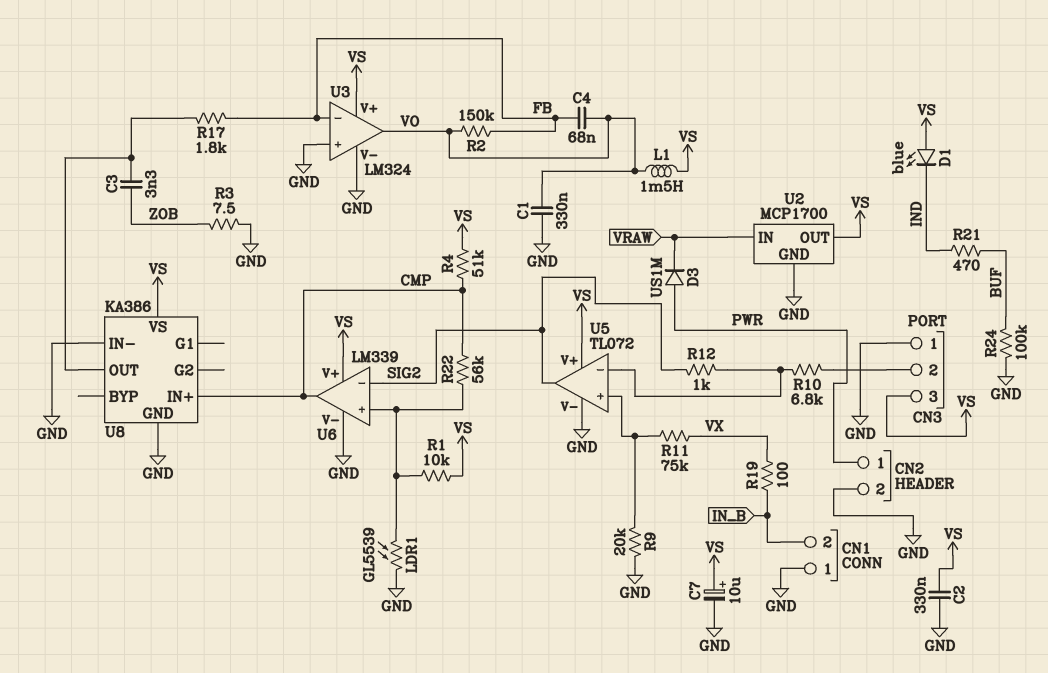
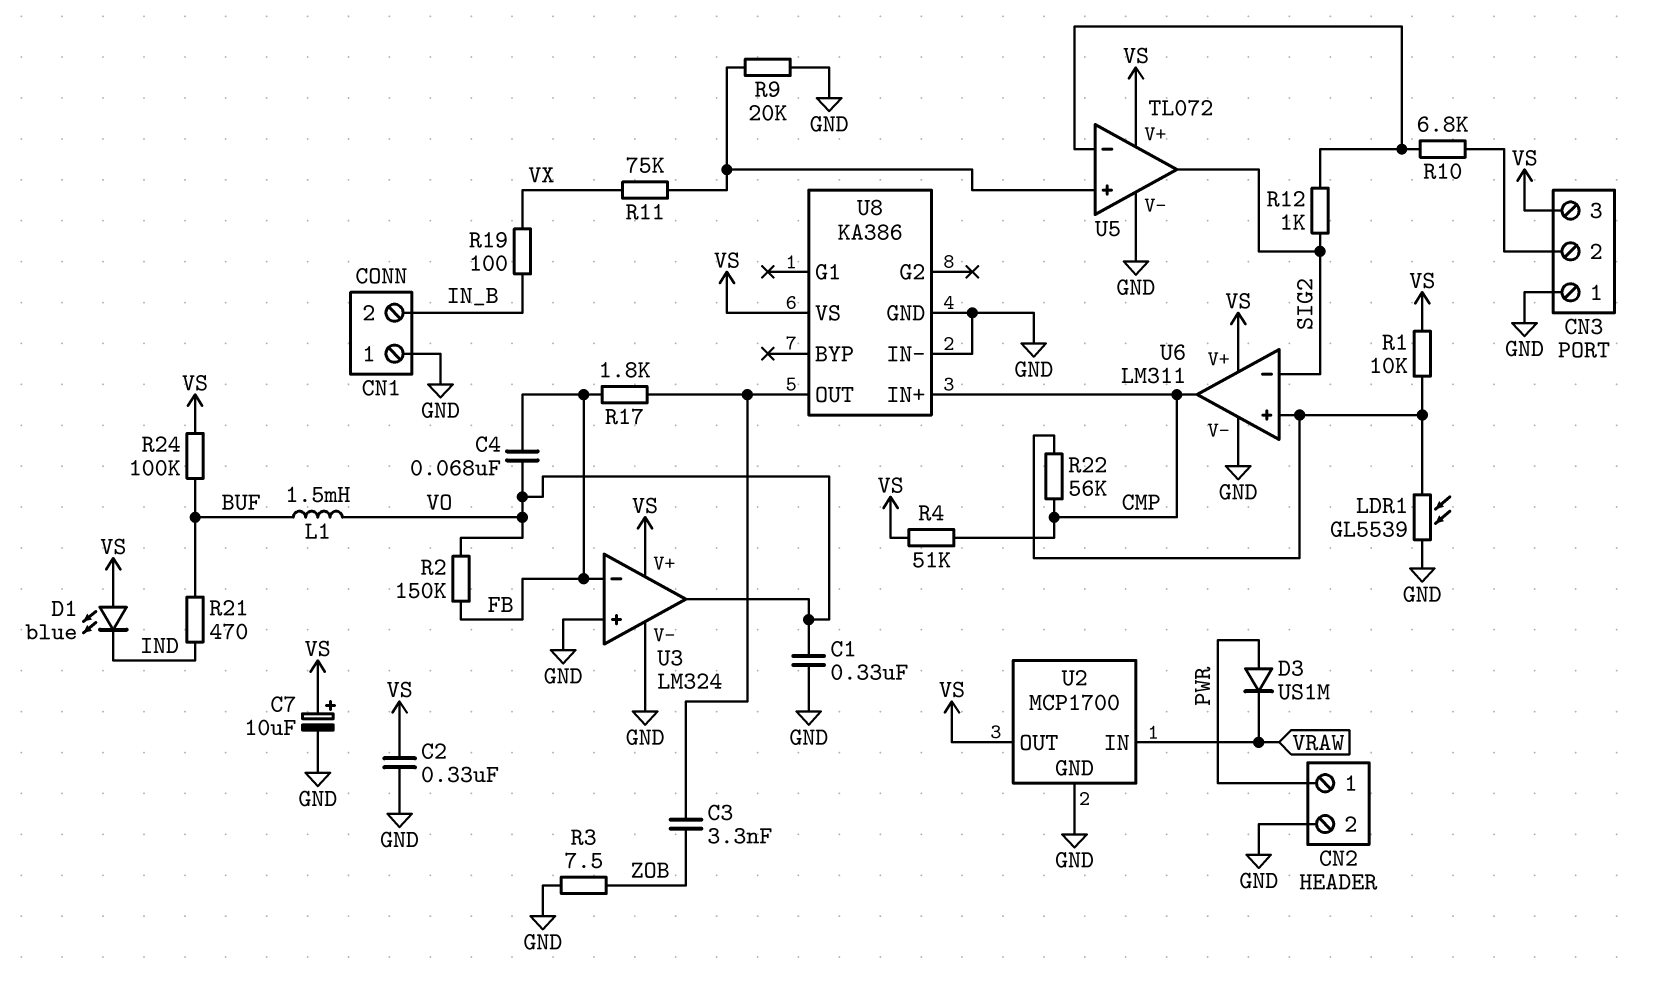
L1: 1.5mH (VO, VS) -> 1.5mH (BUF, VO)
R24: 100k (BUF, GND) -> 100k (BUF, VS)
U6: LM339 -> LM311

